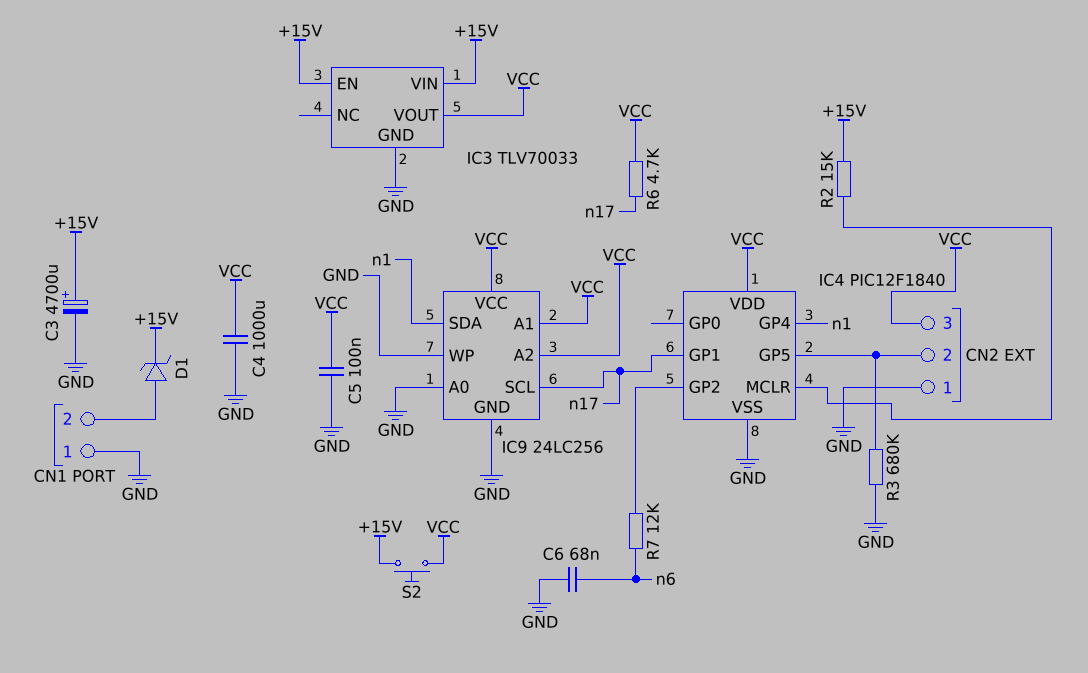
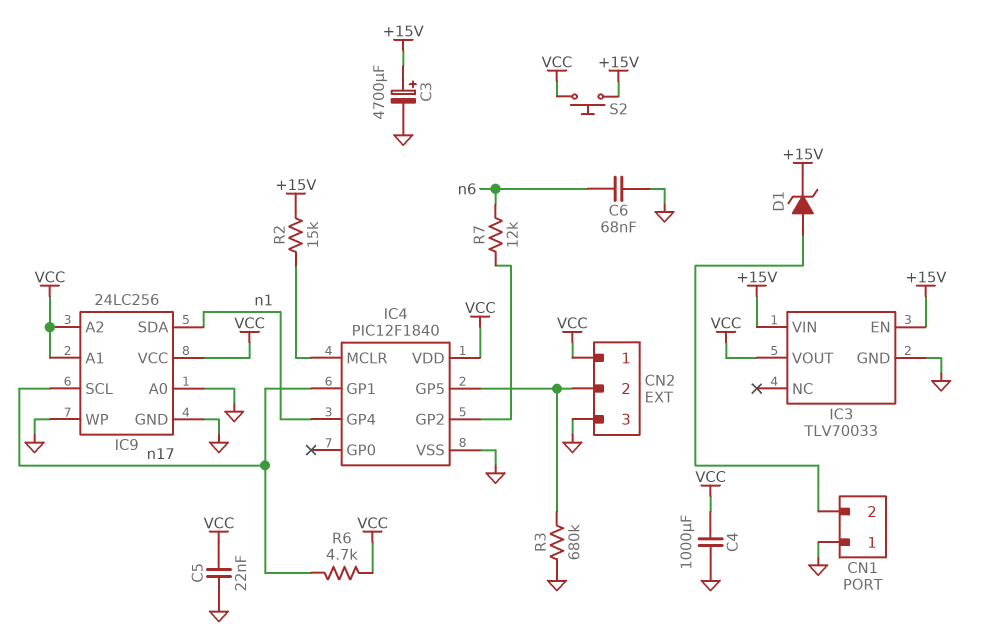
C5: 100nF (GND, VCC) -> 22nF (GND, VCC)
CN2 pin 1: GND -> VCC
CN2 pin 3: VCC -> GND

